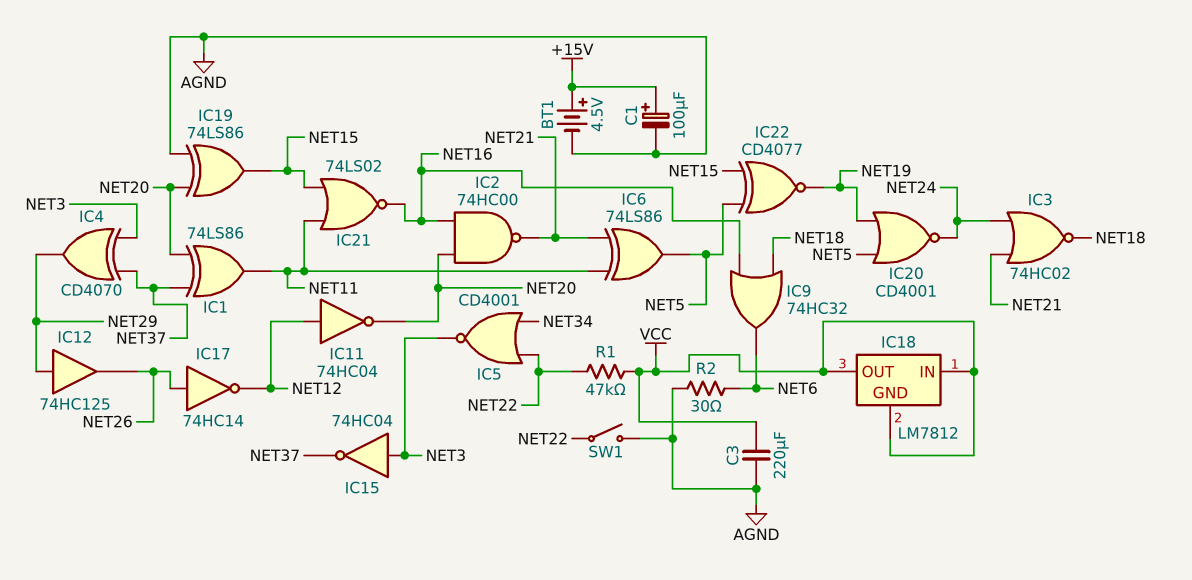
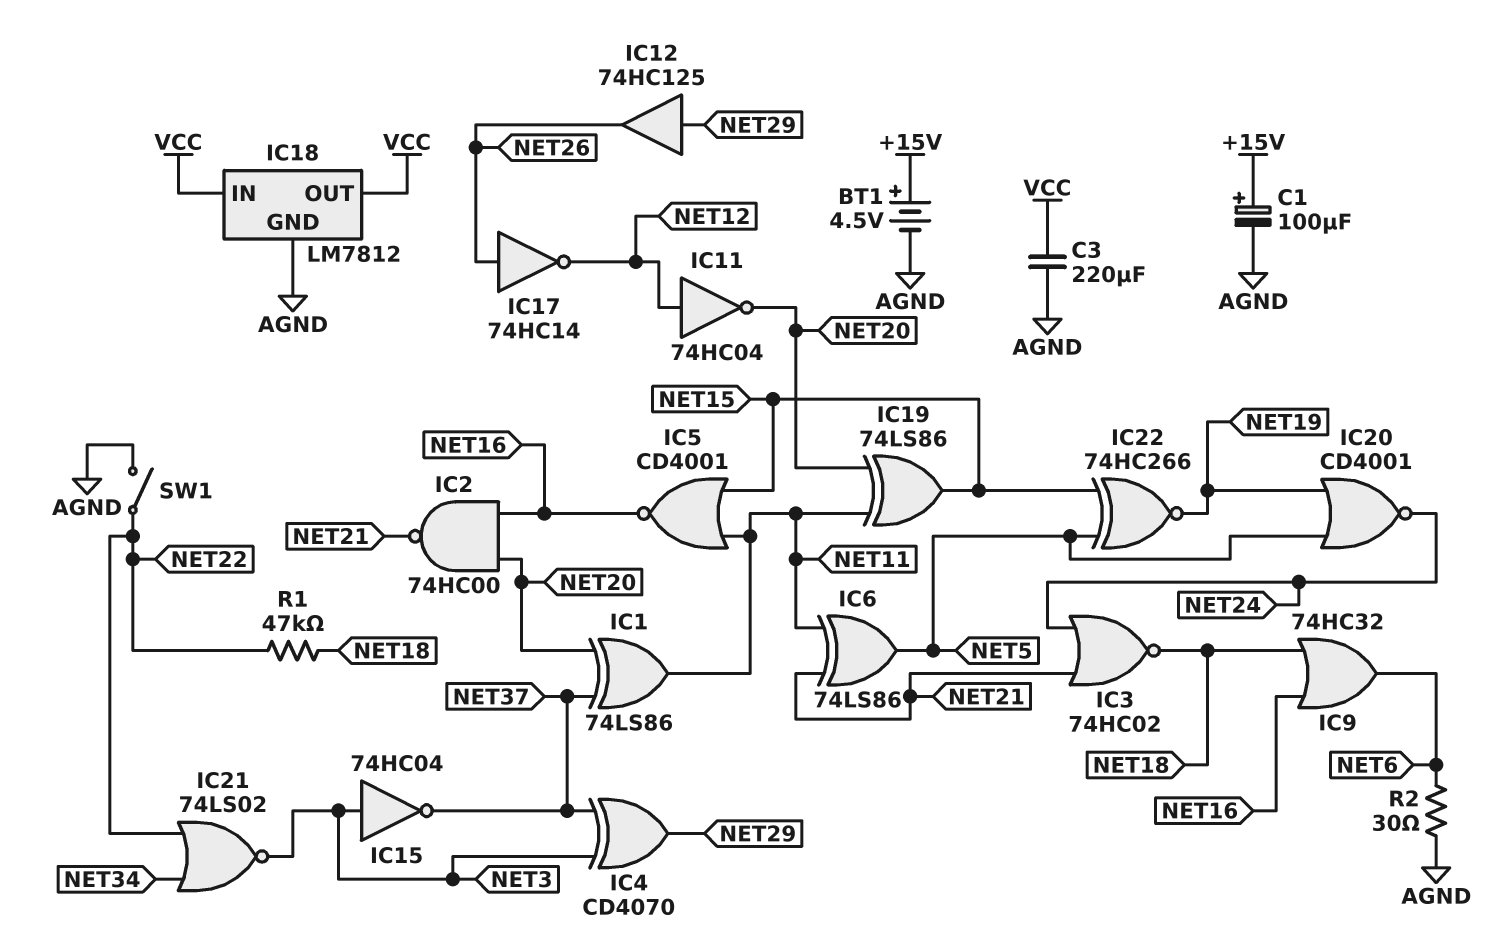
IC5: NOR CD4001 (in NET22, in NET34, out NET3) -> NOR CD4001 (in NET11, in NET15, out NET16)
IC18 pin GND: VCC -> AGND
IC19: XOR 74LS86 (in AGND, in NET20, out NET15) -> XOR 74LS86 (in NET11, in NET20, out NET15)
IC21: NOR 74LS02 (in NET11, in NET15, out NET16) -> NOR 74LS02 (in NET22, in NET34, out NET3)
IC22: XNOR CD4077 (in NET5, in NET15, out NET19) -> XNOR 74HC266 (in NET5, in NET15, out NET19)
R1: 47k (NET22, VCC) -> 47k (NET18, NET22)

